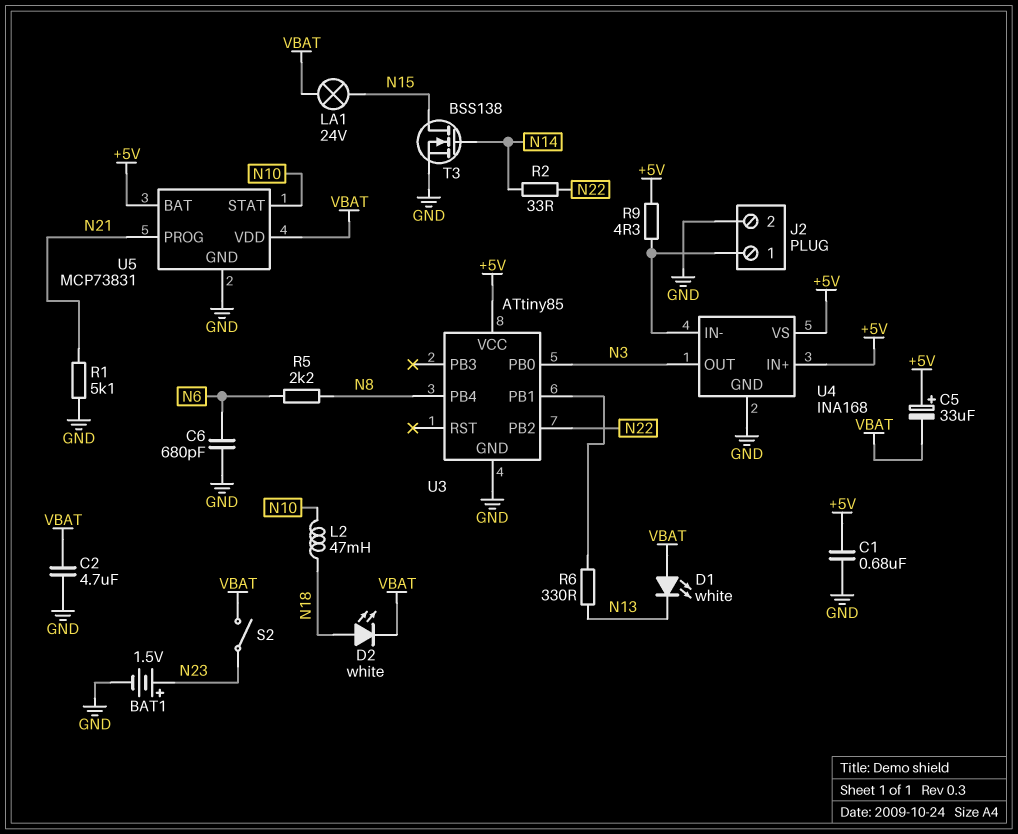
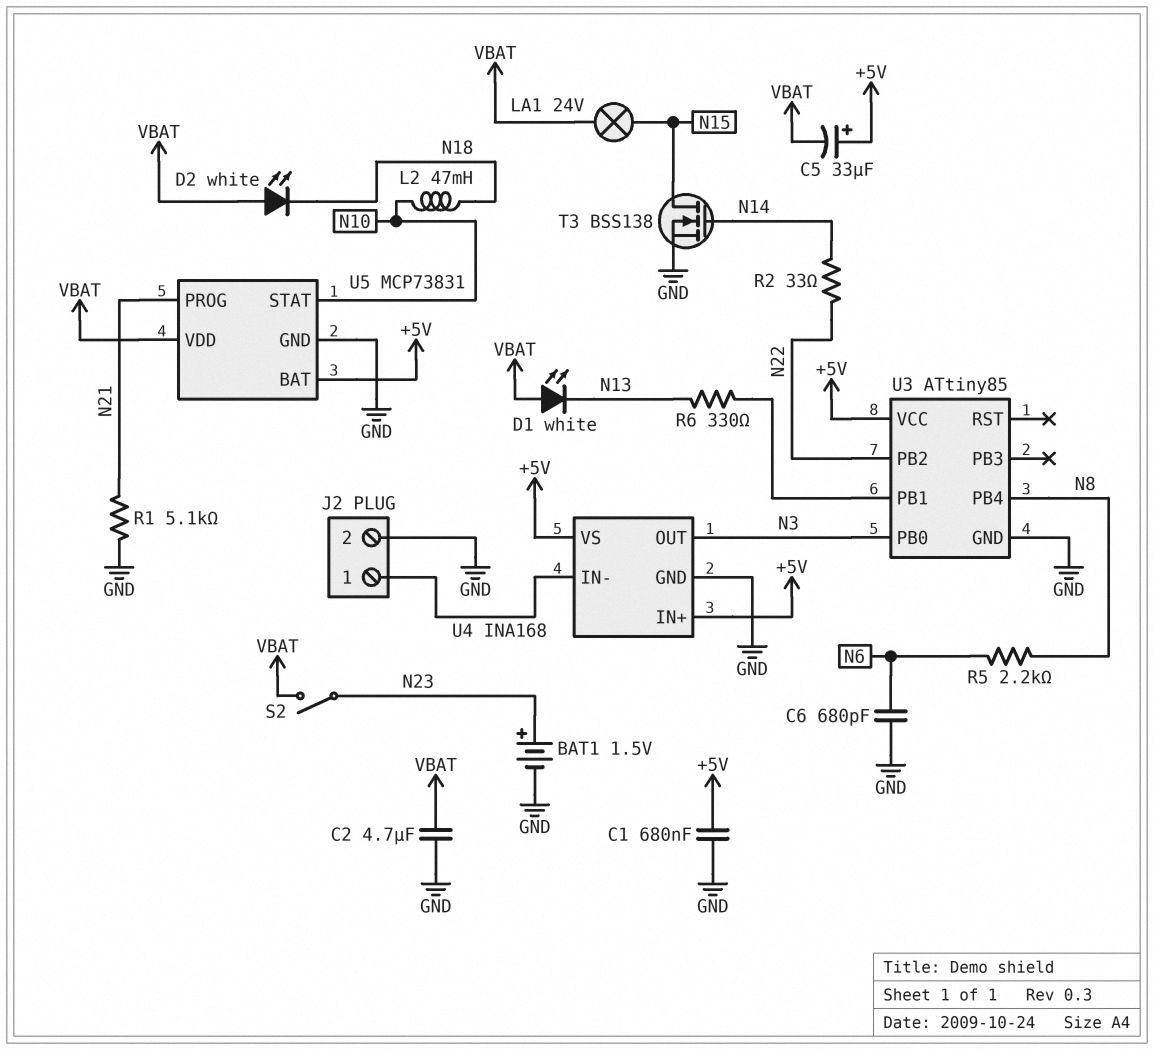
D2: LED white (A N18, K VBAT) -> LED white (A VBAT, K N18)
R9: 4.3 (+5V, J2/1) -> none

